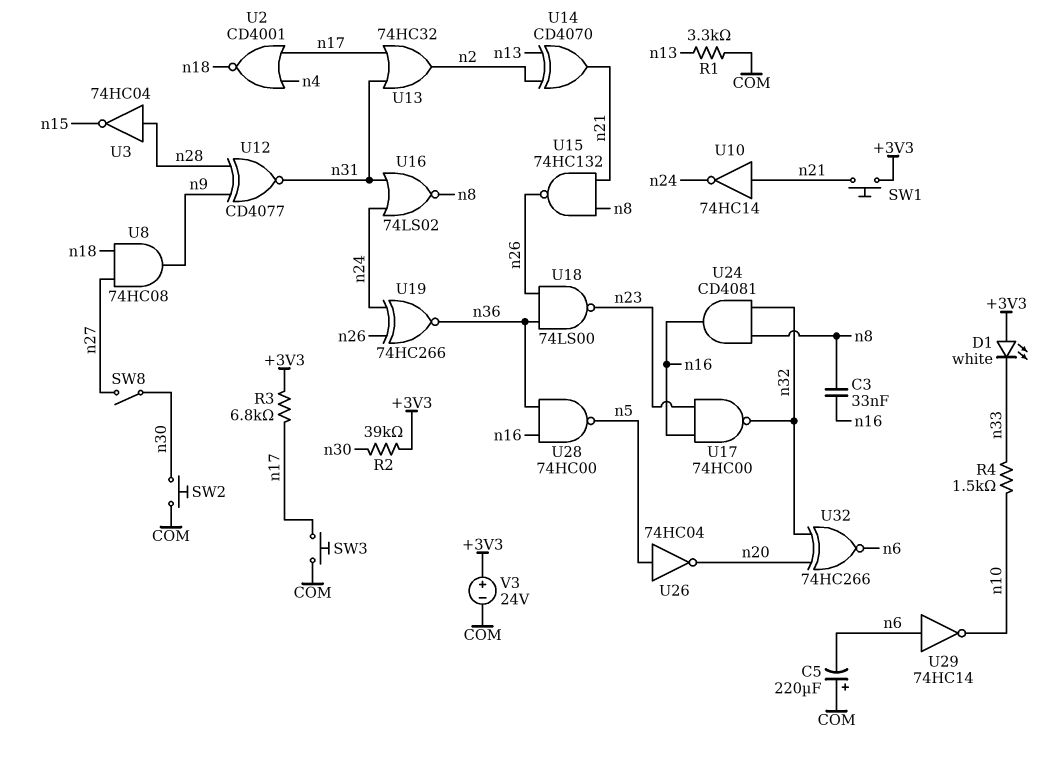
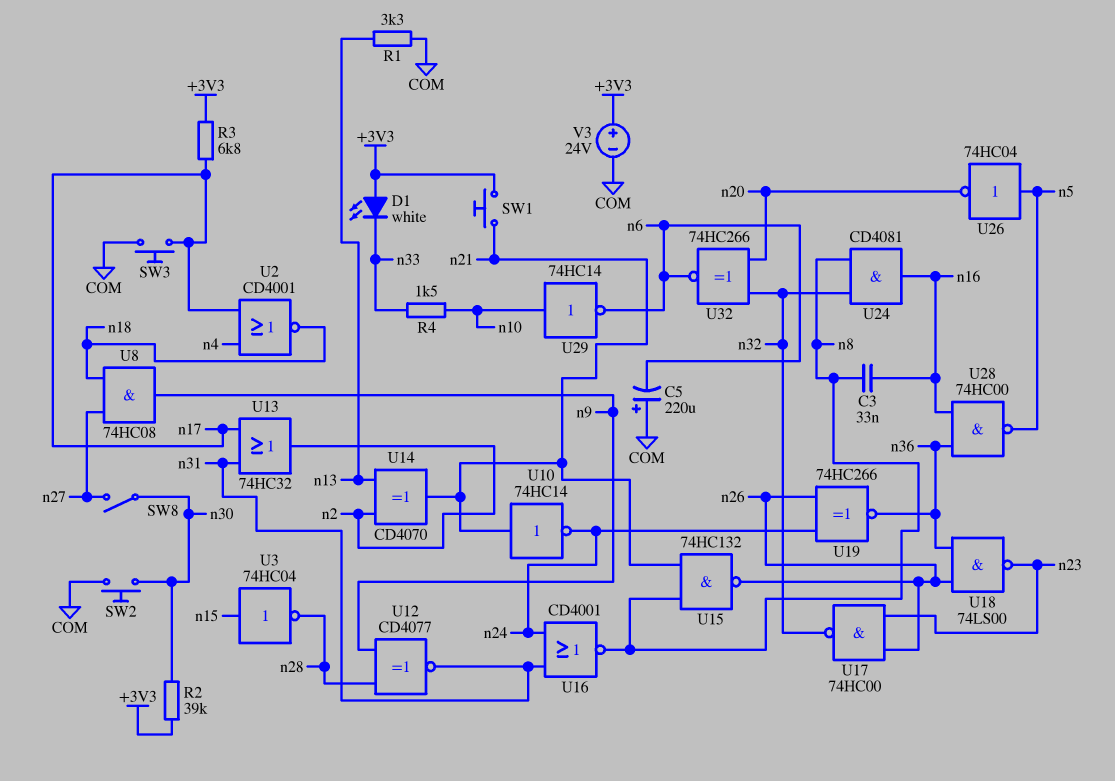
U3: NOT 74HC04 (in n28, out n15) -> NOT 74HC04 (in n15, out n28)
U16: NOR 74LS02 (in n24, in n31, out n8) -> NOR CD4001 (in n24, in n31, out n8)
U17: NAND 74HC00 (in n16, in n23, out n32) -> NAND 74HC00 (in n23, in n26, out n32)
U29: NOT 74HC14 (in n6, out n10) -> NOT 74HC14 (in n10, out n6)

